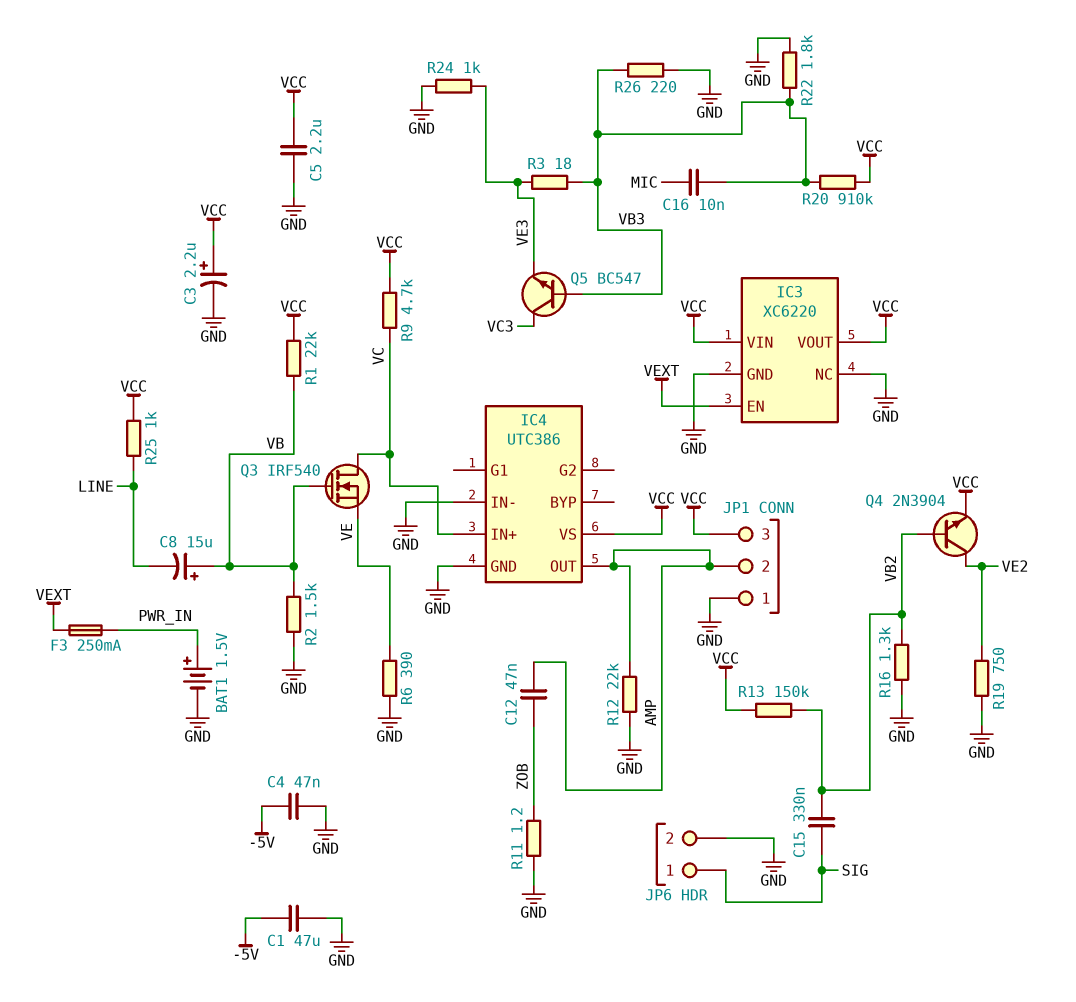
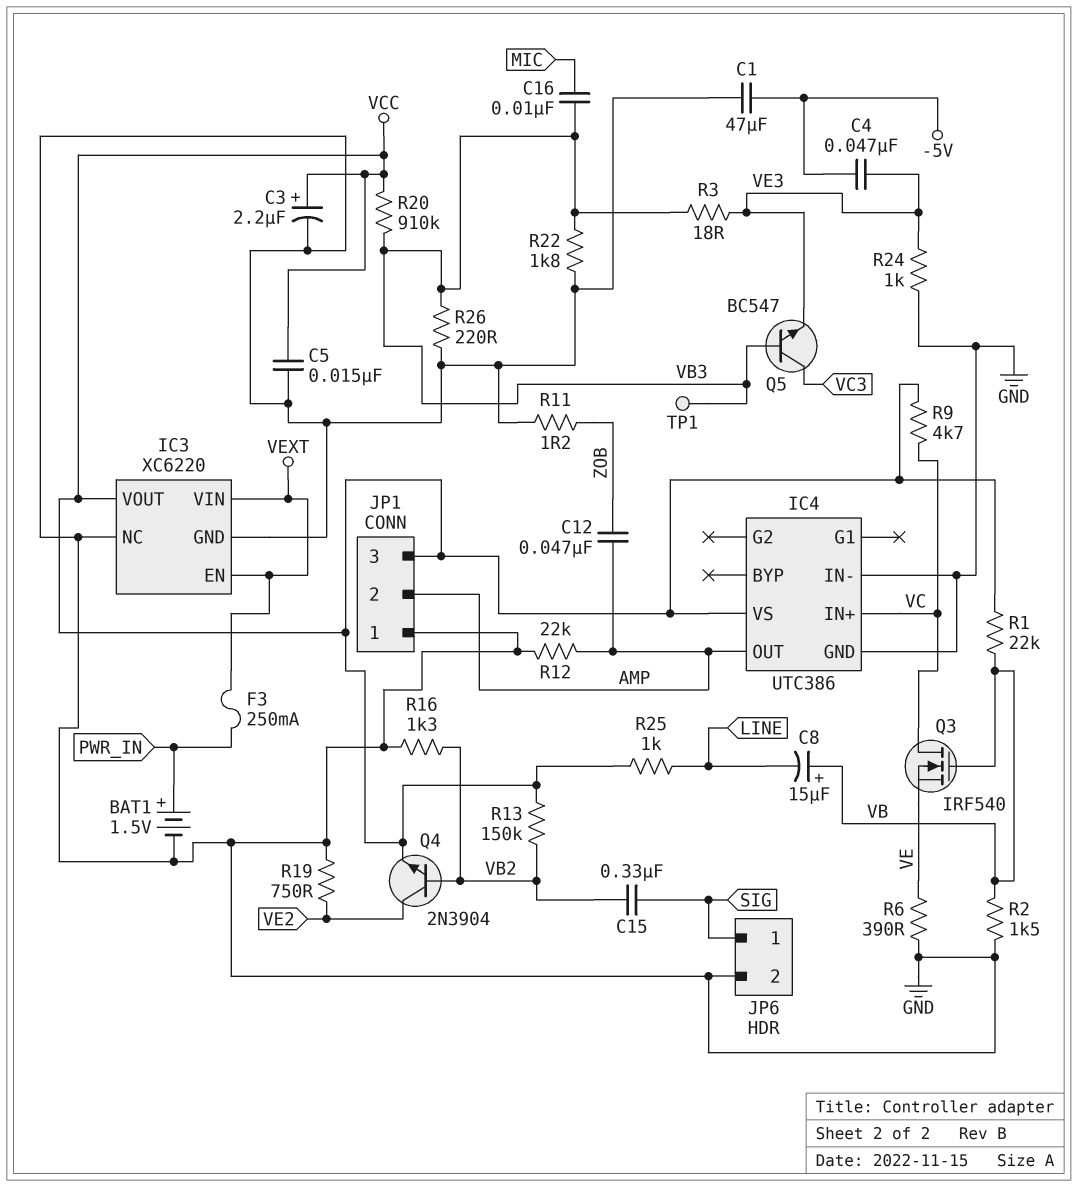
C4: 47nF (-5V, GND) -> 47nF (-5V, VE3)
C5: 2.2uF (GND, VCC) -> 15nF (GND, VCC)
IC3 pin VIN: VCC -> VEXT
TP1: none -> test point (VB3)

